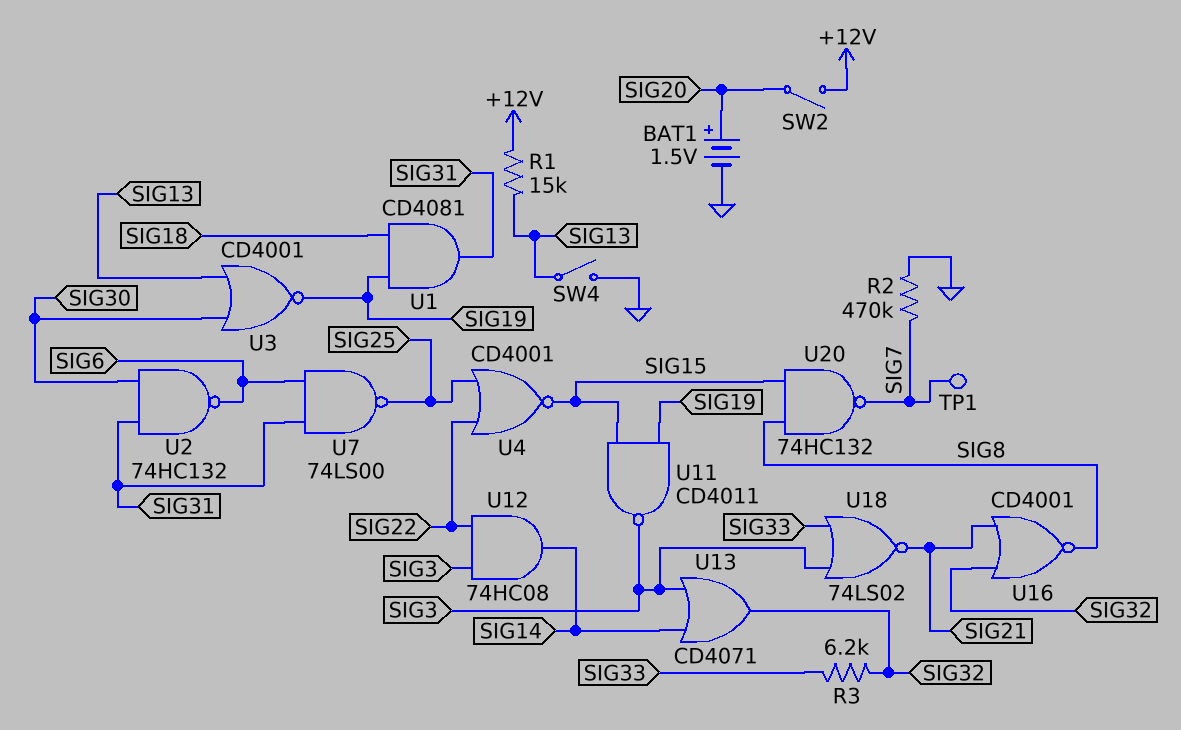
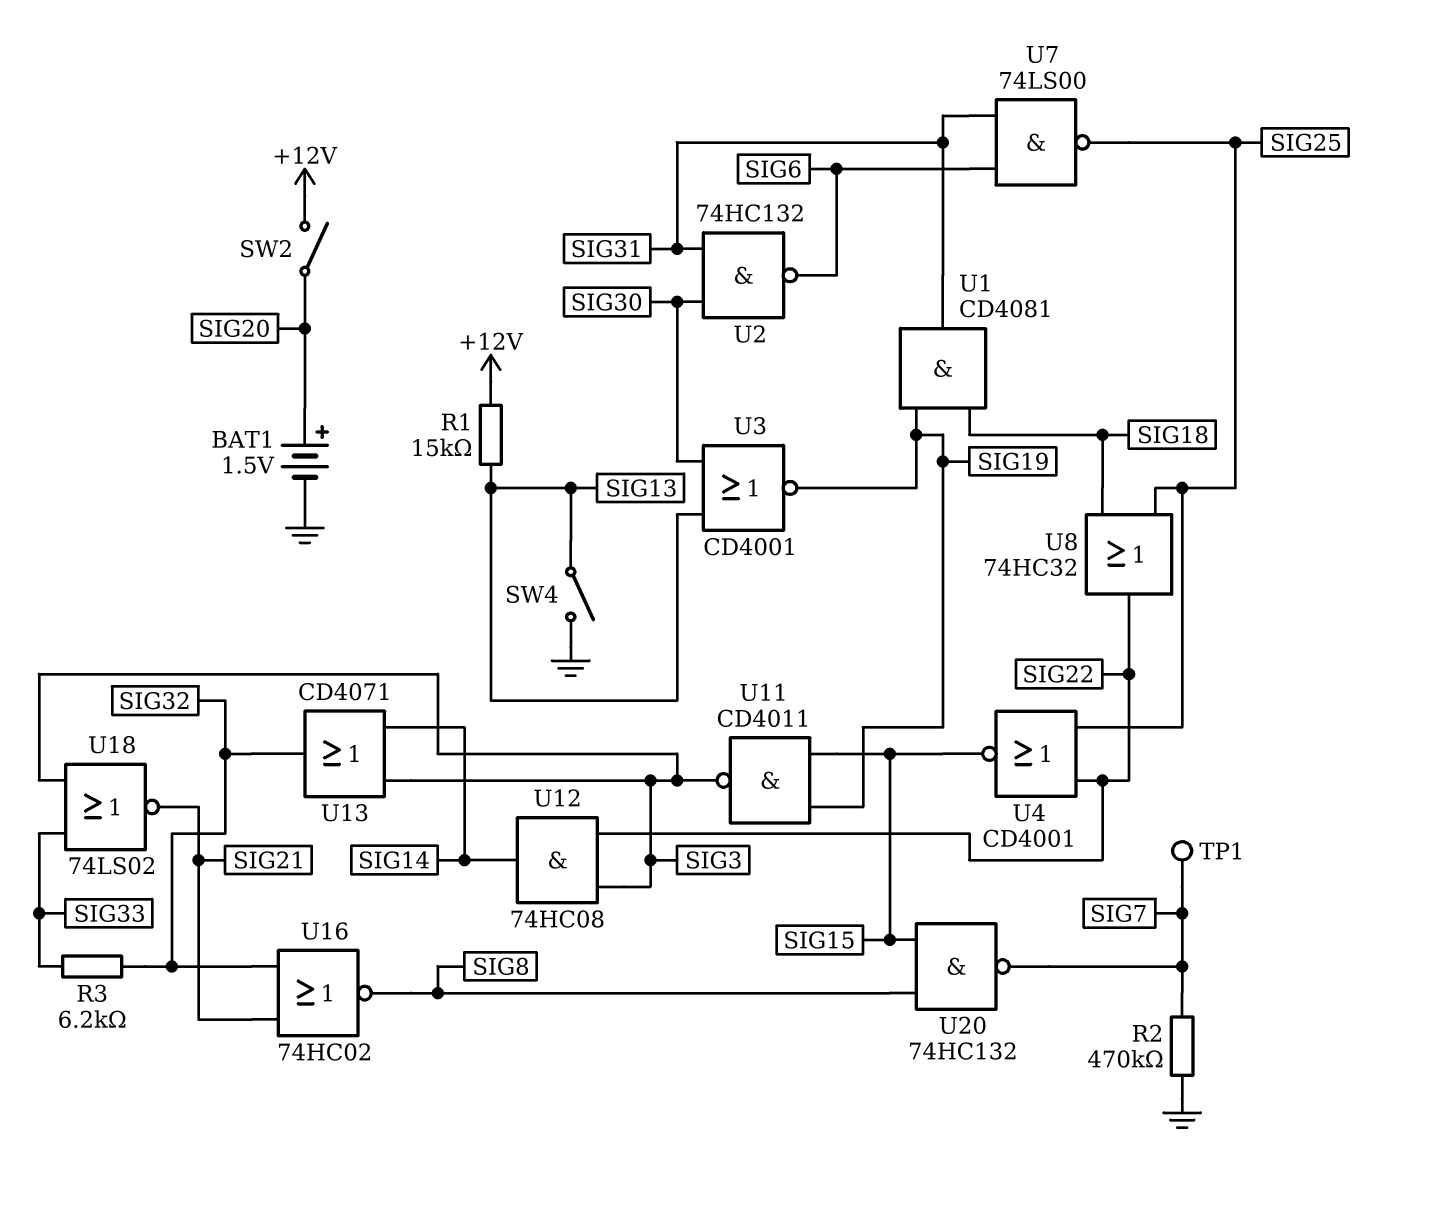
U8: none -> OR 74HC32 (in SIG18, in SIG25, out SIG22)
U16: NOR CD4001 (in SIG21, in SIG32, out SIG8) -> NOR 74HC02 (in SIG21, in SIG32, out SIG8)

